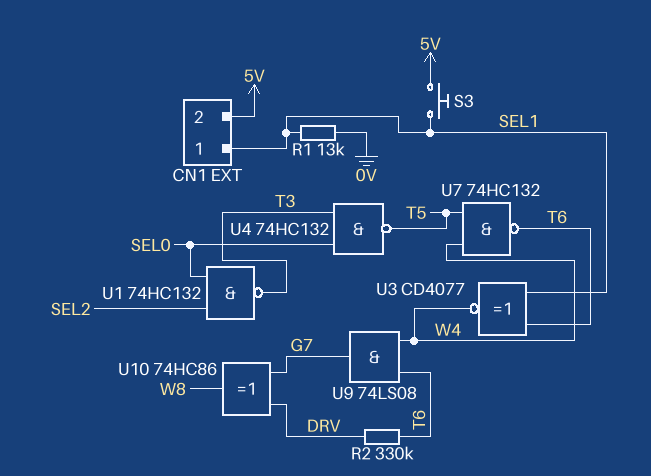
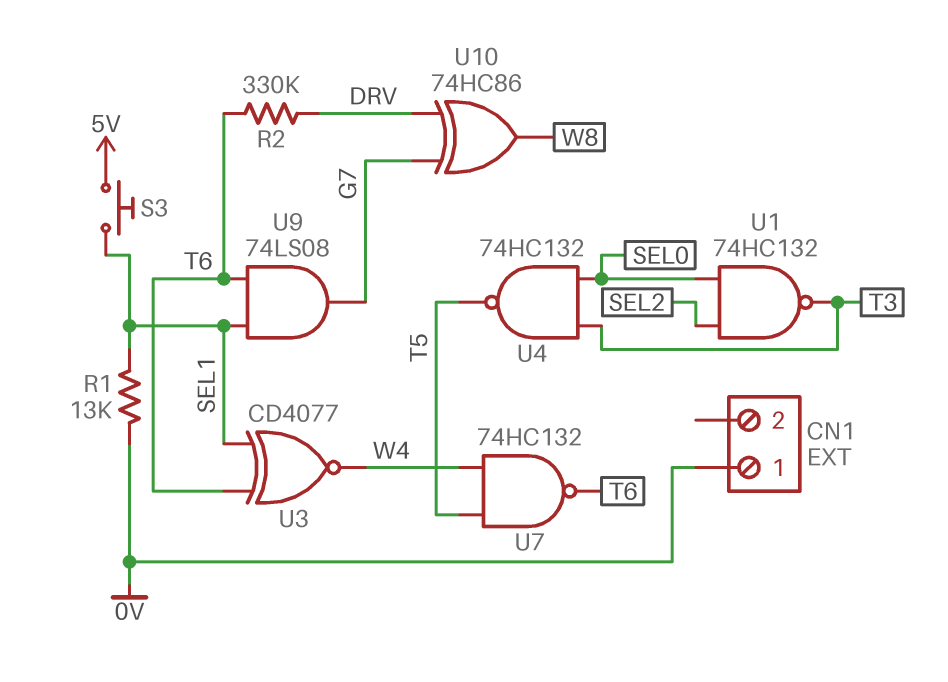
CN1 pin 1: SEL1 -> 0V
CN1 pin 2: 5V -> none
U9: AND 74LS08 (in T6, in W4, out G7) -> AND 74LS08 (in SEL1, in T6, out G7)

